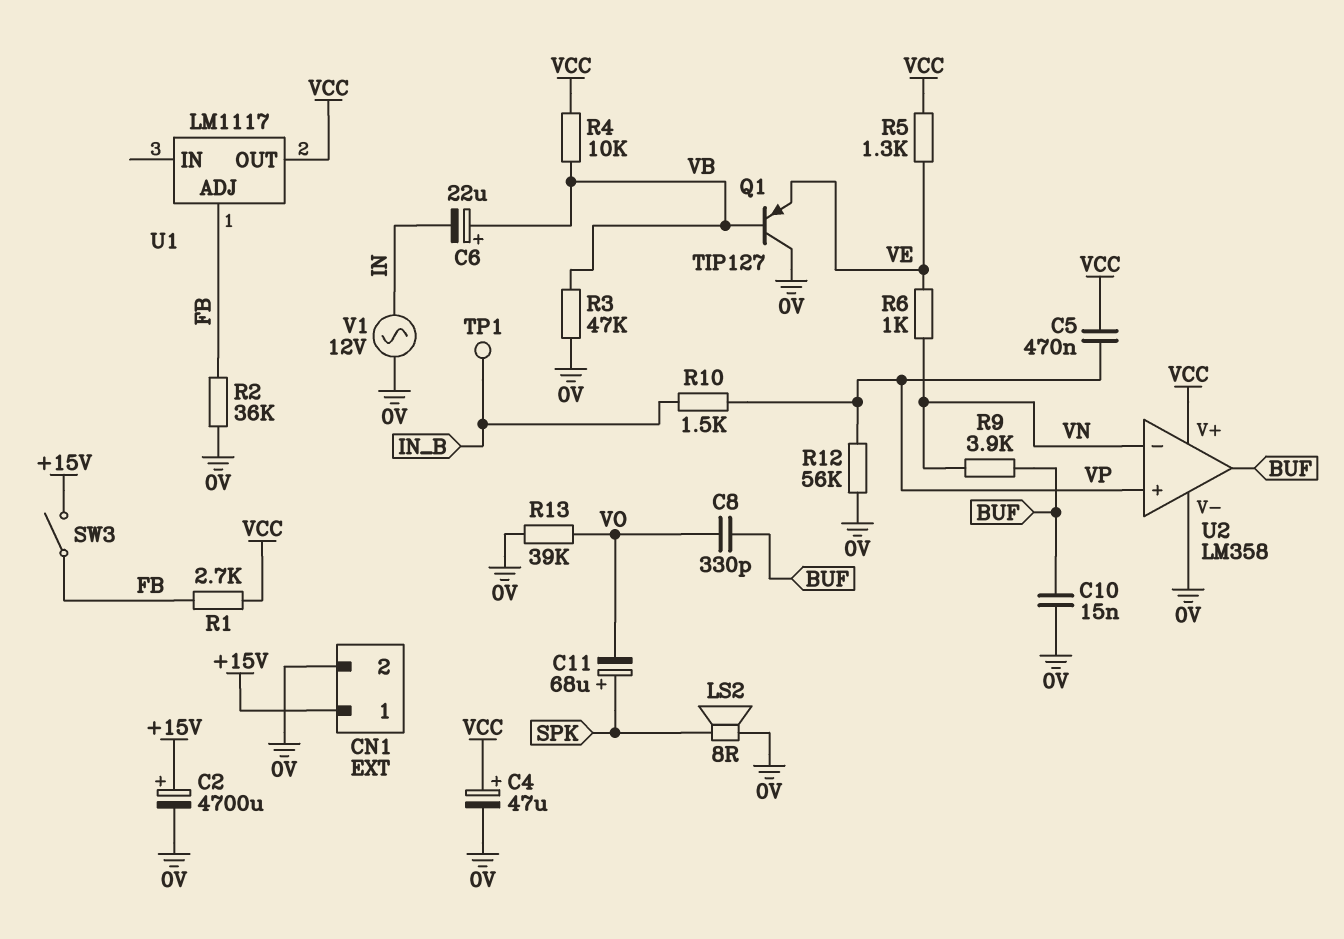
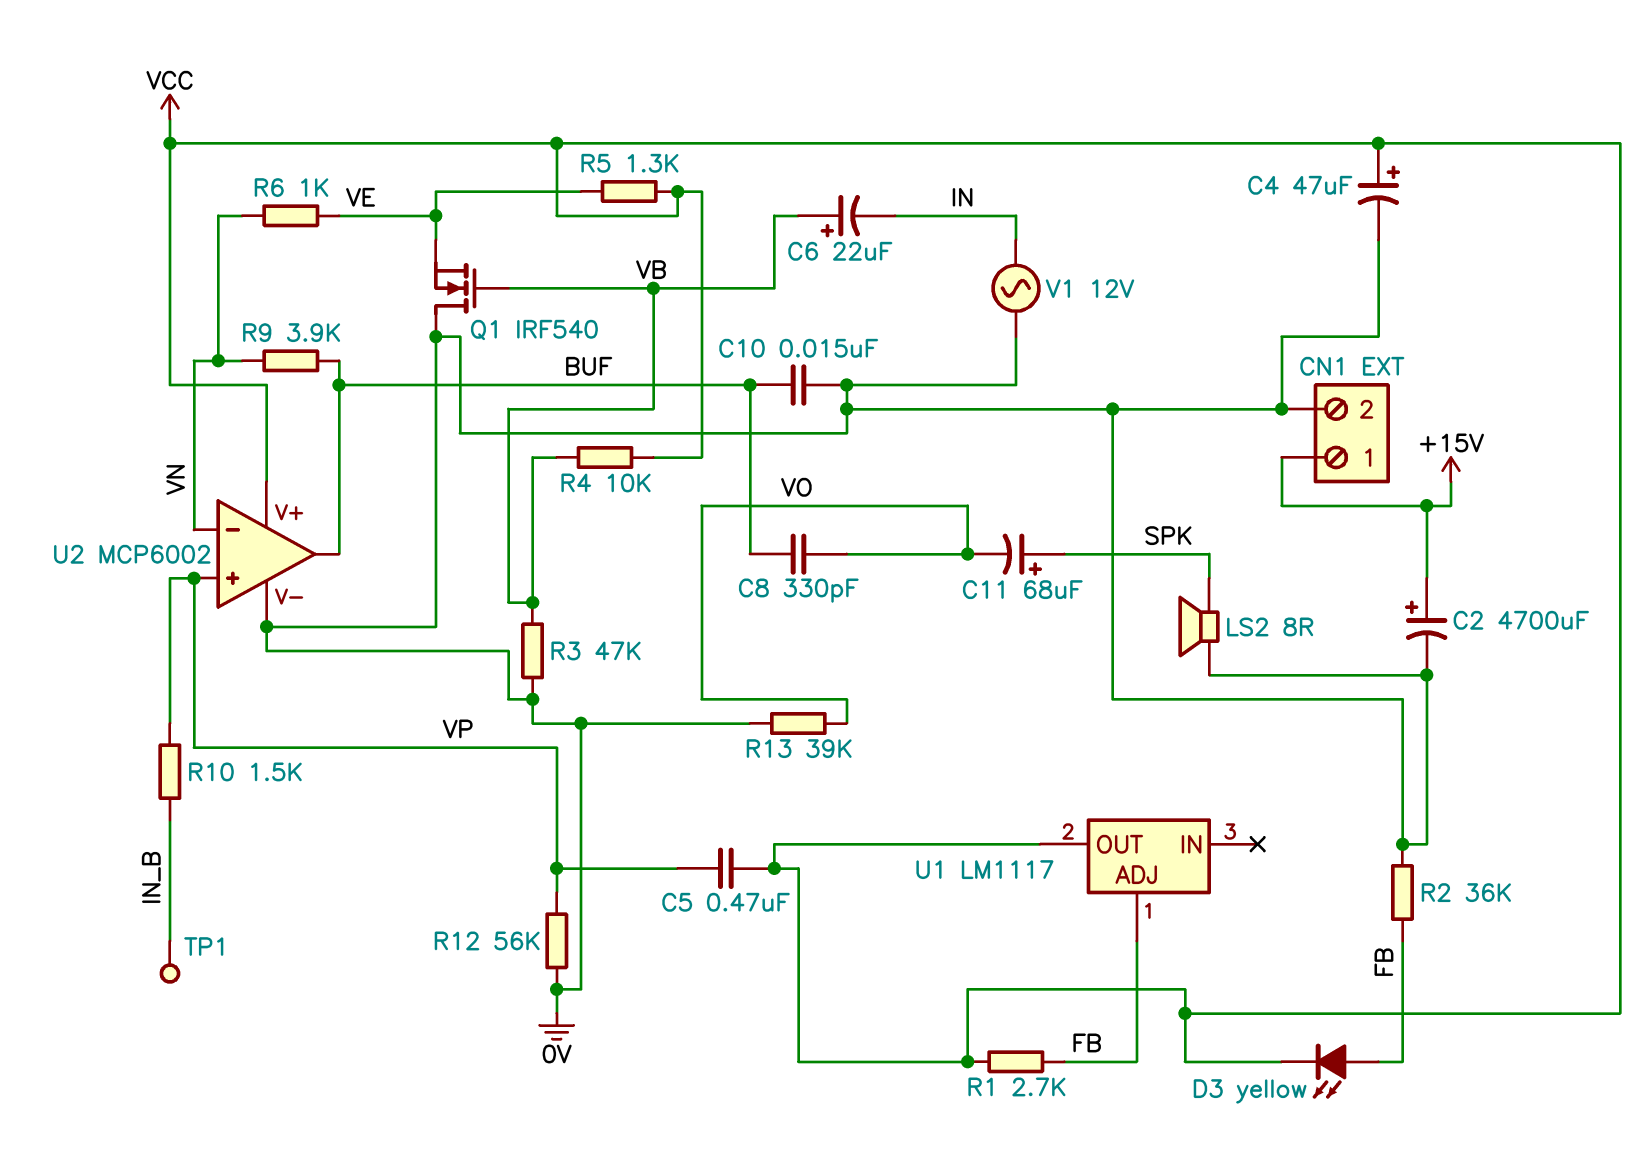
D3: none -> LED yellow (A FB, K VCC)
Q1: PNP TIP127 (B VB, C 0V, E VE) -> NMOS IRF540 (G VB, D 0V, S VE)
SW3: switch (+15V, FB) -> none
U2: LM358 -> MCP6002

